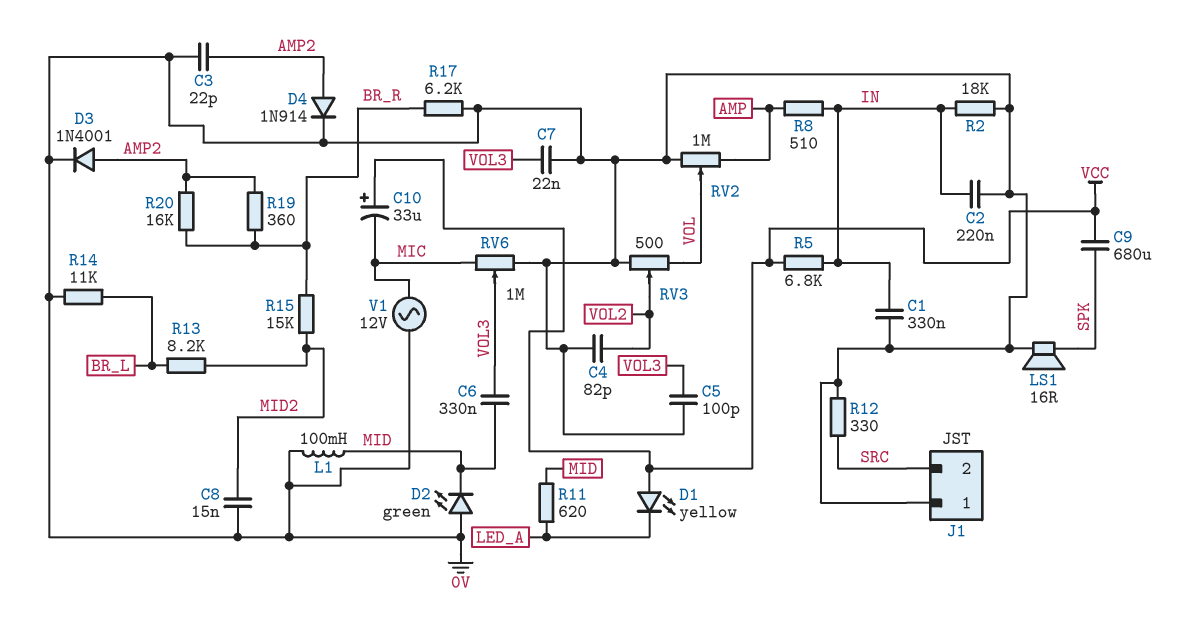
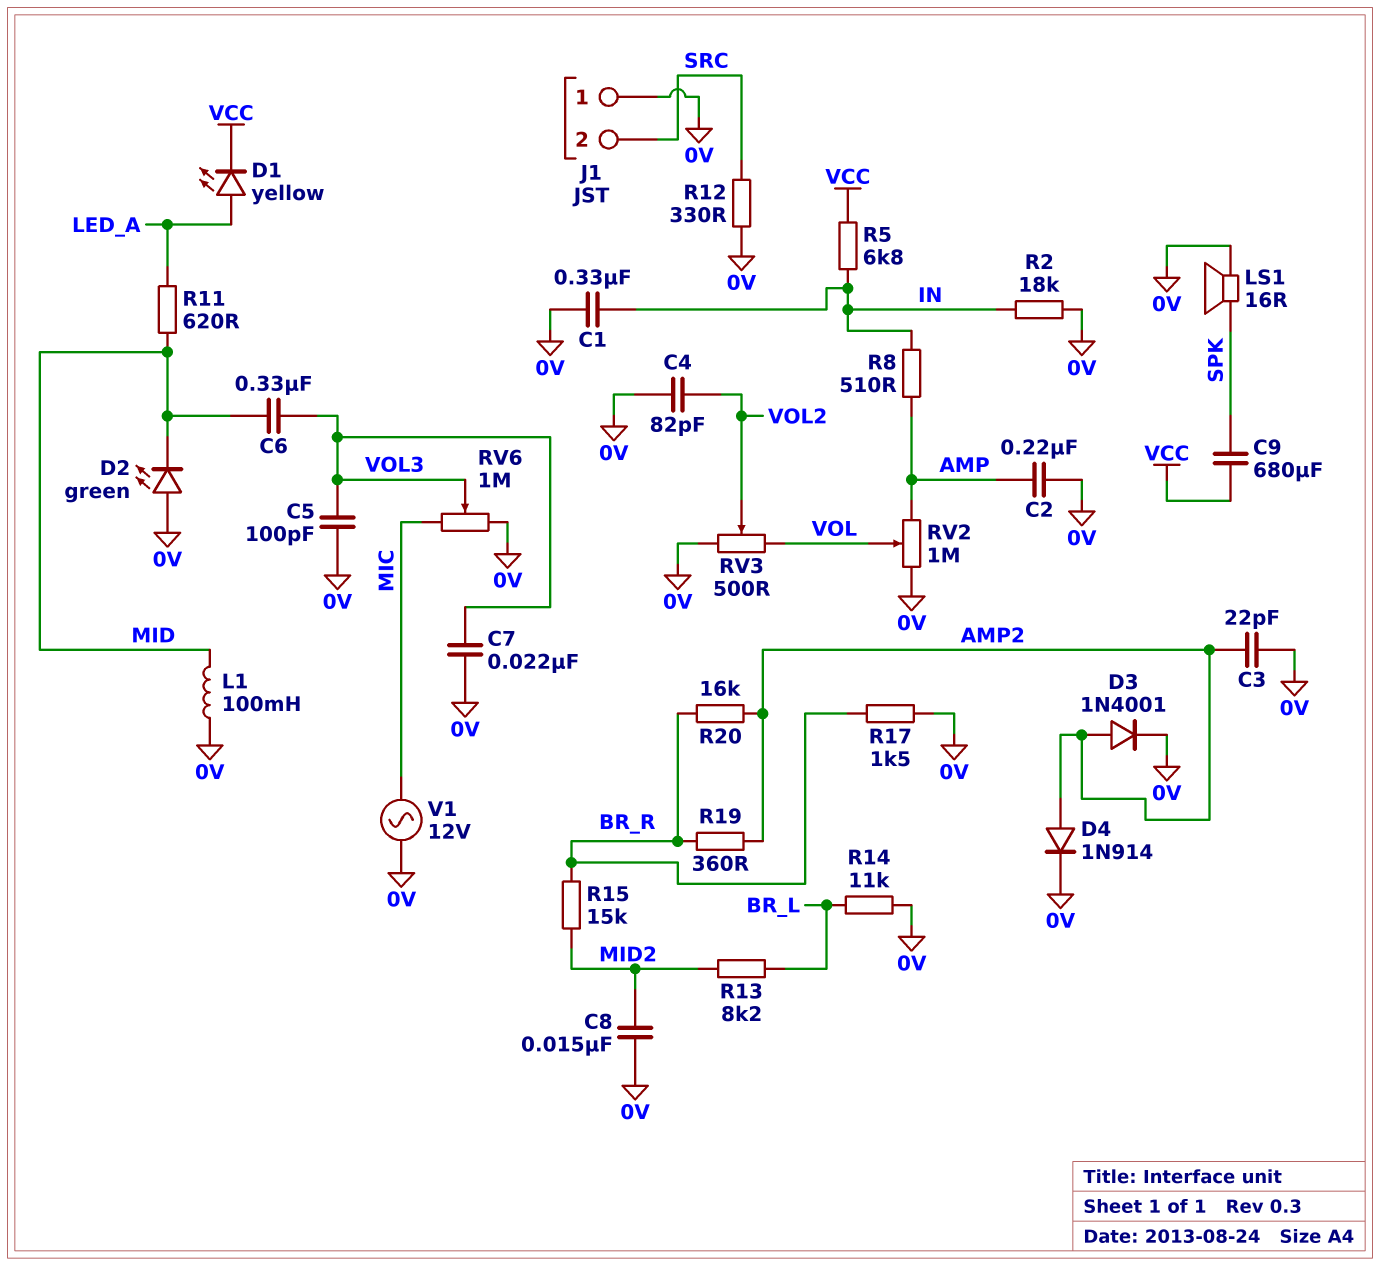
C2: 220nF (0V, IN) -> 220nF (0V, AMP)
C10: 33uF (plus VCC, minus MIC) -> none
D1: LED yellow (A VCC, K LED_A) -> LED yellow (A LED_A, K VCC)
R17: 6.2k (0V, BR_R) -> 1.5k (0V, BR_R)

